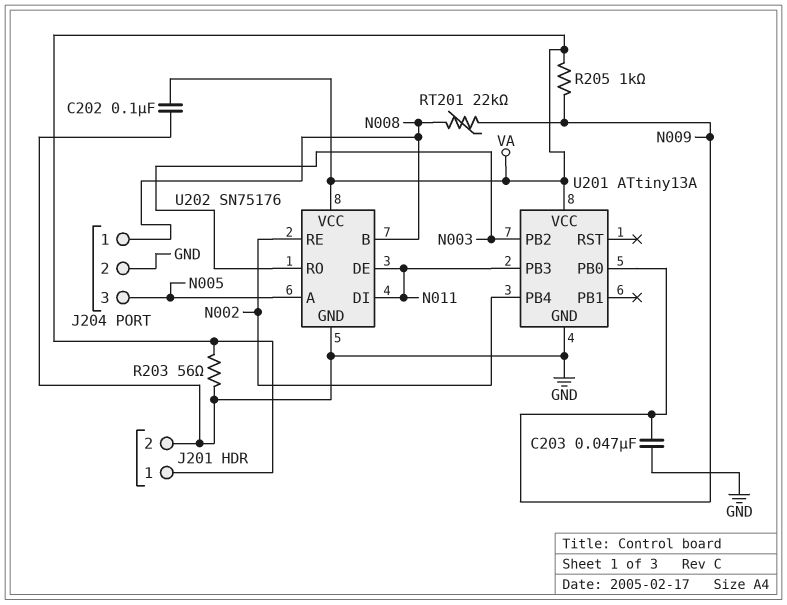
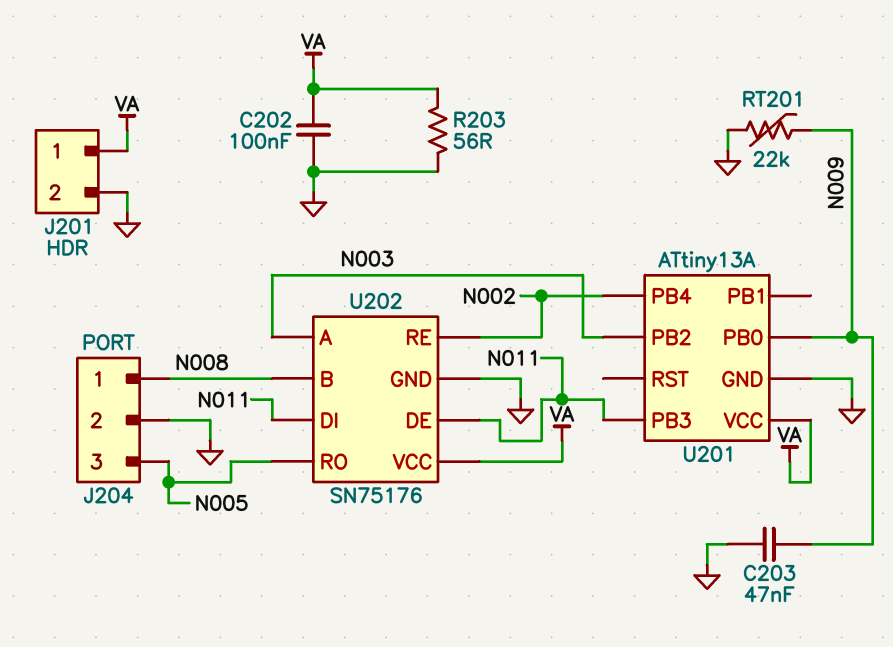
R205: 1k (N009, VA) -> none
RT201: 22k (N008, N009) -> 22k (GND, N009)
U202 pin A: N005 -> N003
U202 pin RO: N003 -> N005

